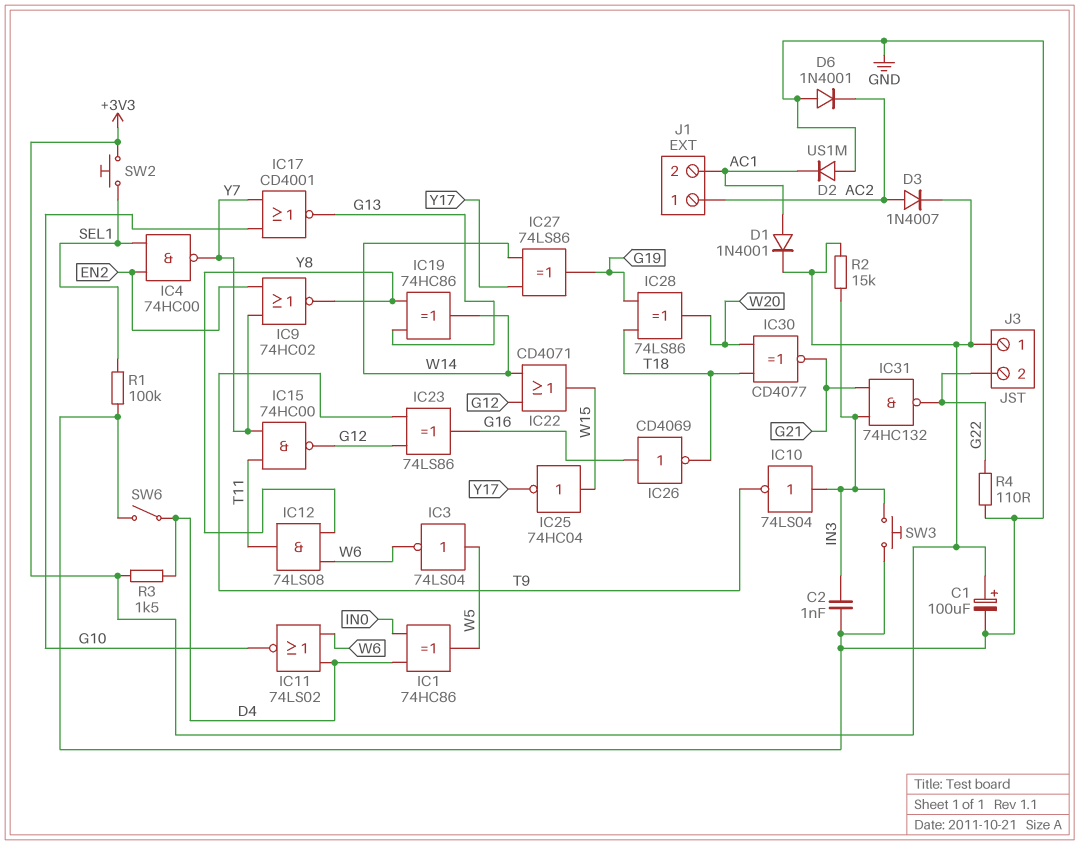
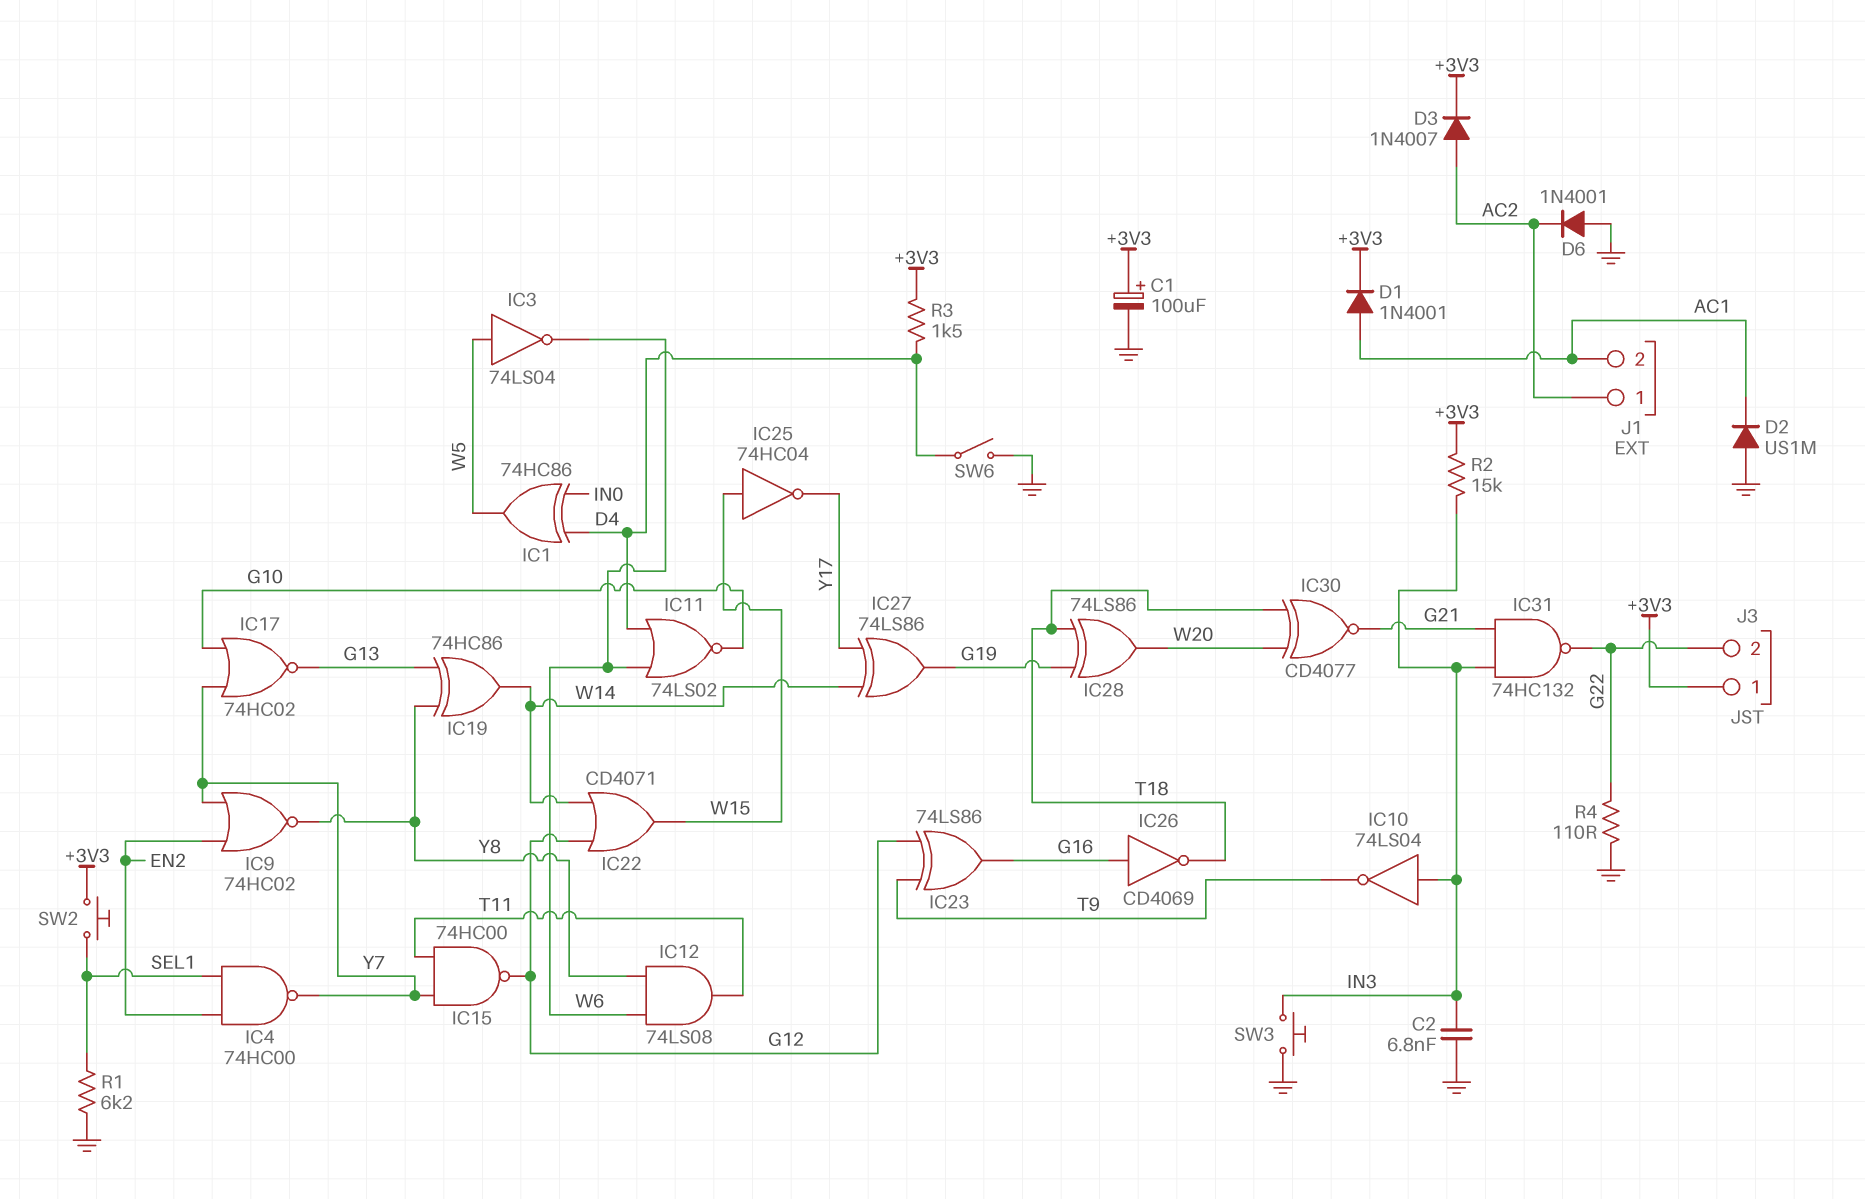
C2: 1nF (GND, IN3) -> 6.8nF (GND, IN3)
IC17: NOR CD4001 (in G10, in Y7, out G13) -> NOR 74HC02 (in G10, in Y7, out G13)
R1: 100k (GND, SEL1) -> 6.2k (GND, SEL1)

